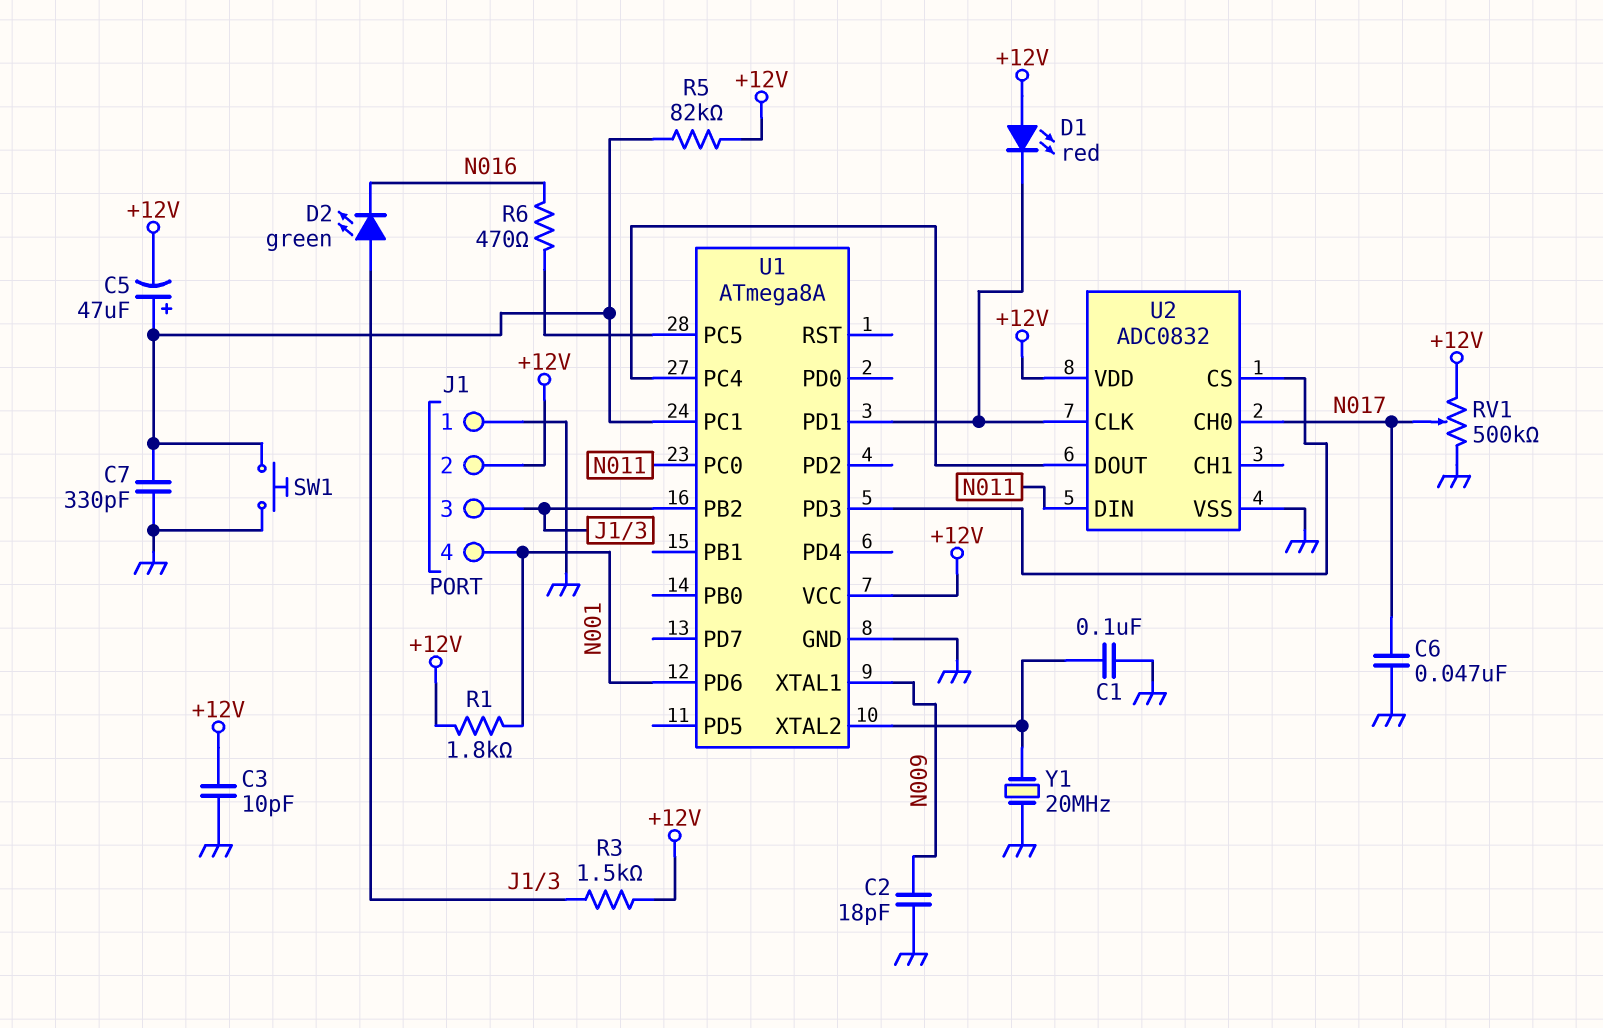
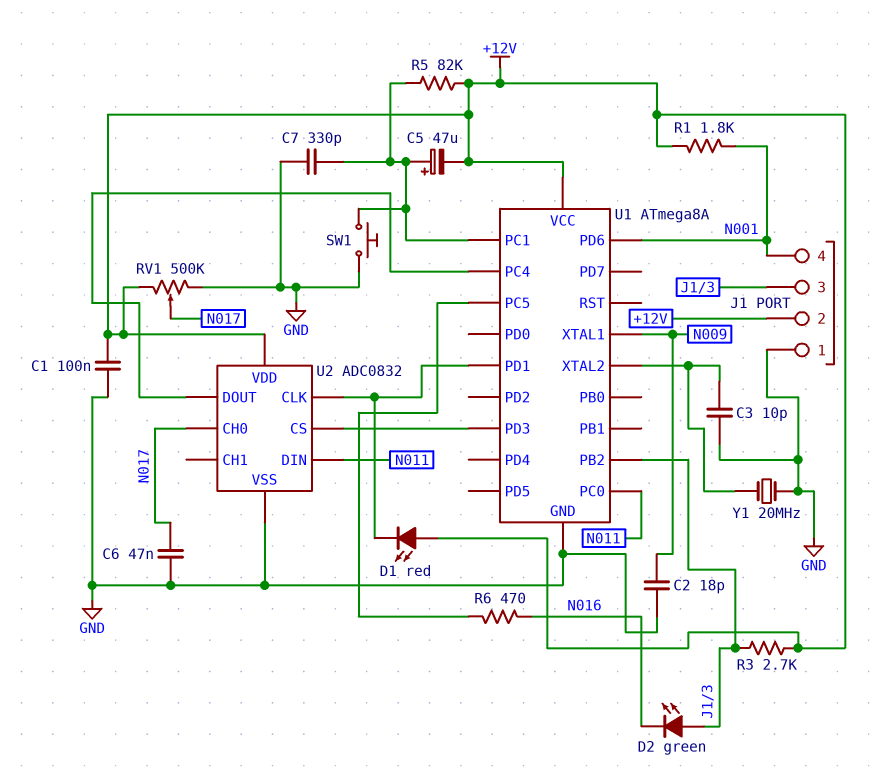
C1: 100nF (GND, U1/XTAL2) -> 100nF (+12V, GND)
C3: 10pF (+12V, GND) -> 10pF (GND, U1/XTAL2)
R3: 1.5k (+12V, J1/3) -> 2.7k (+12V, J1/3)

